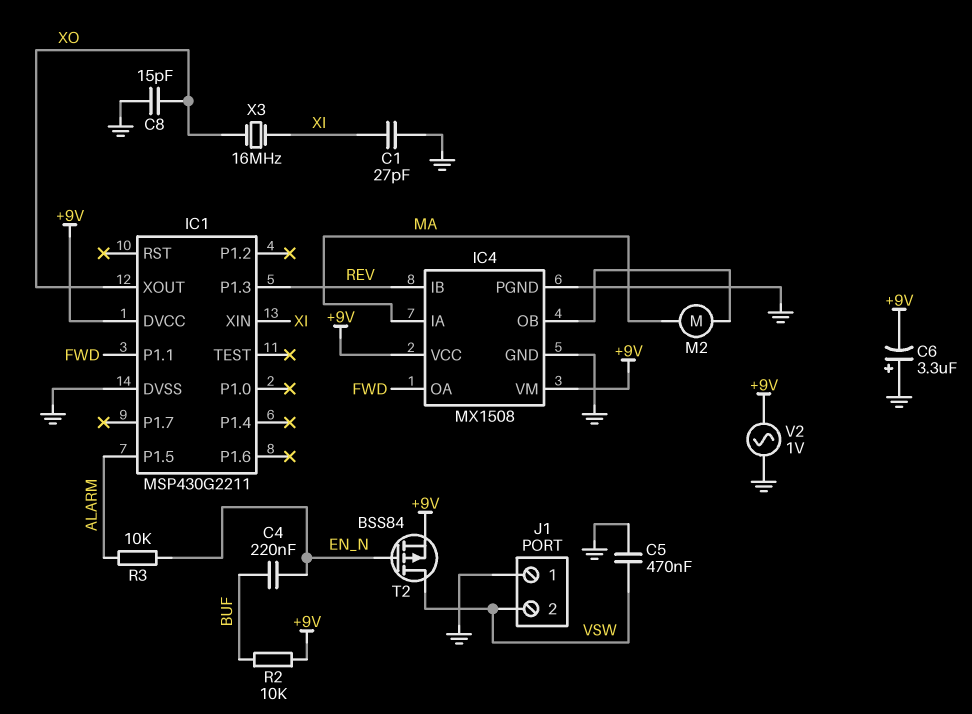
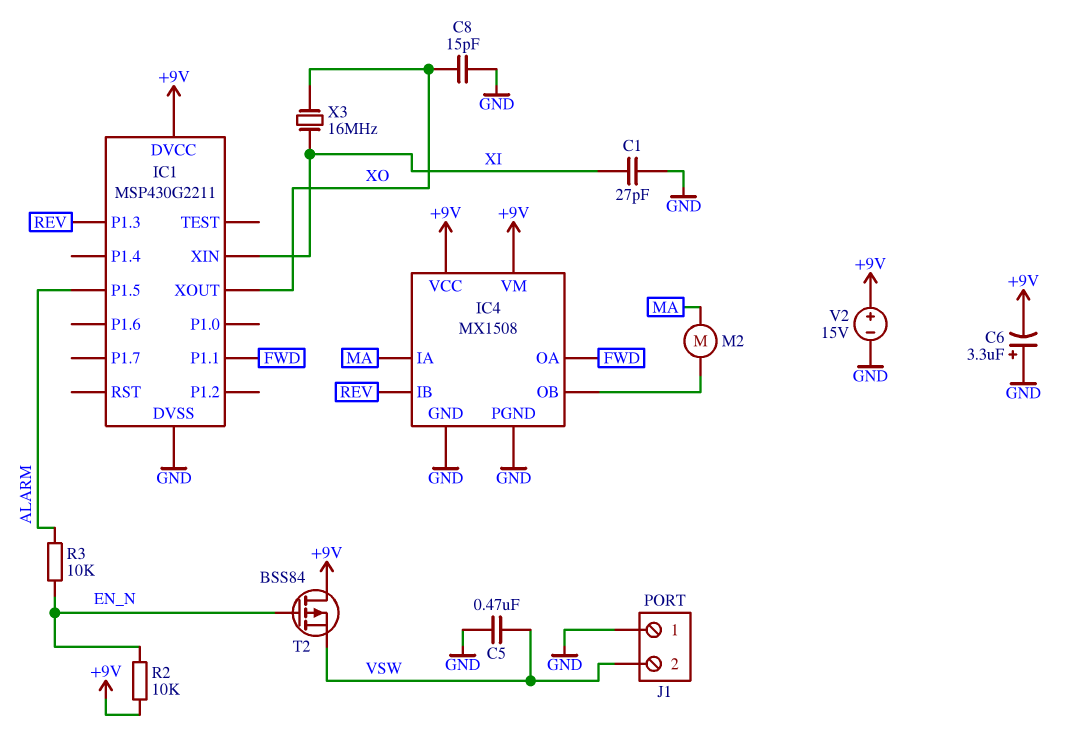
C4: 220nF (BUF, EN_N) -> none
R2: 10k (+9V, BUF) -> 10k (+9V, EN_N)
T2: PMOS BSS84 (G EN_N, D VSW, S +9V) -> PMOS BSS84 (G EN_N, D +9V, S VSW)
V2: AC 1V (+9V, GND) -> 15V (plus +9V, minus GND)

